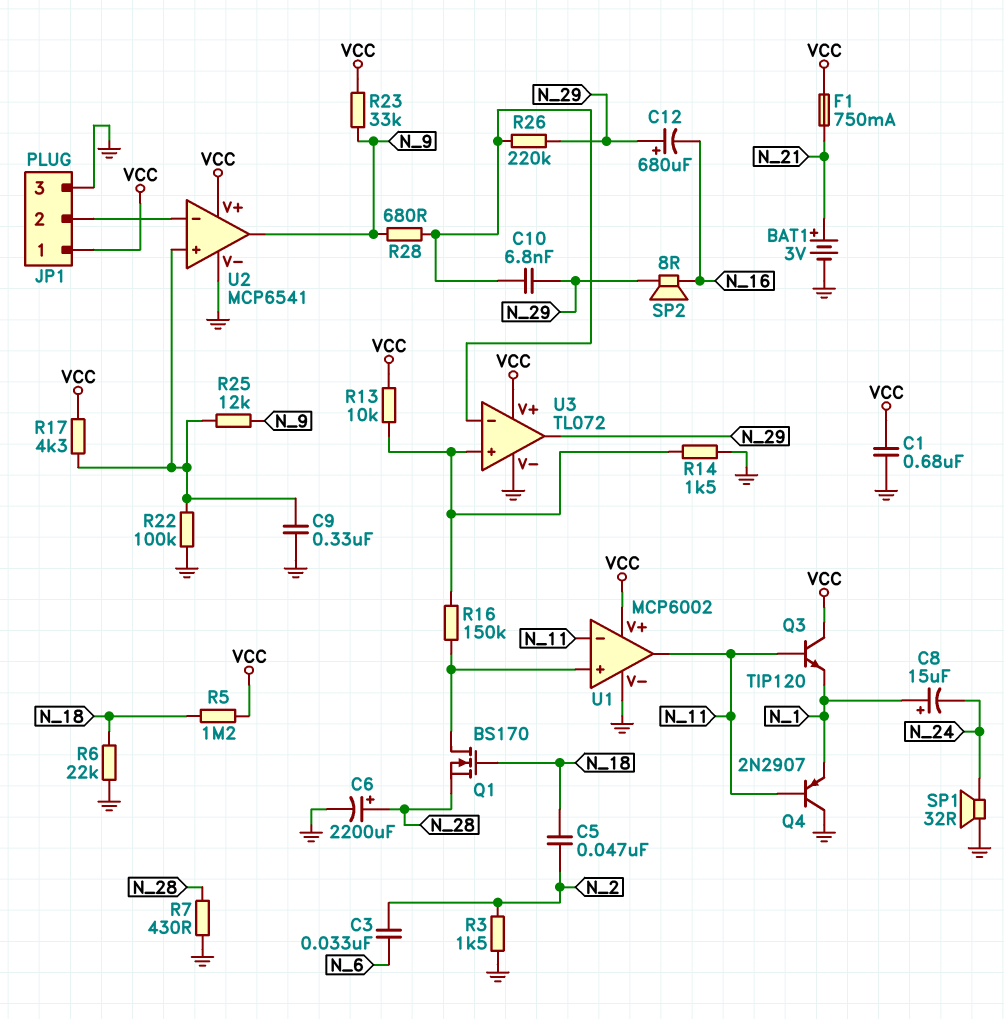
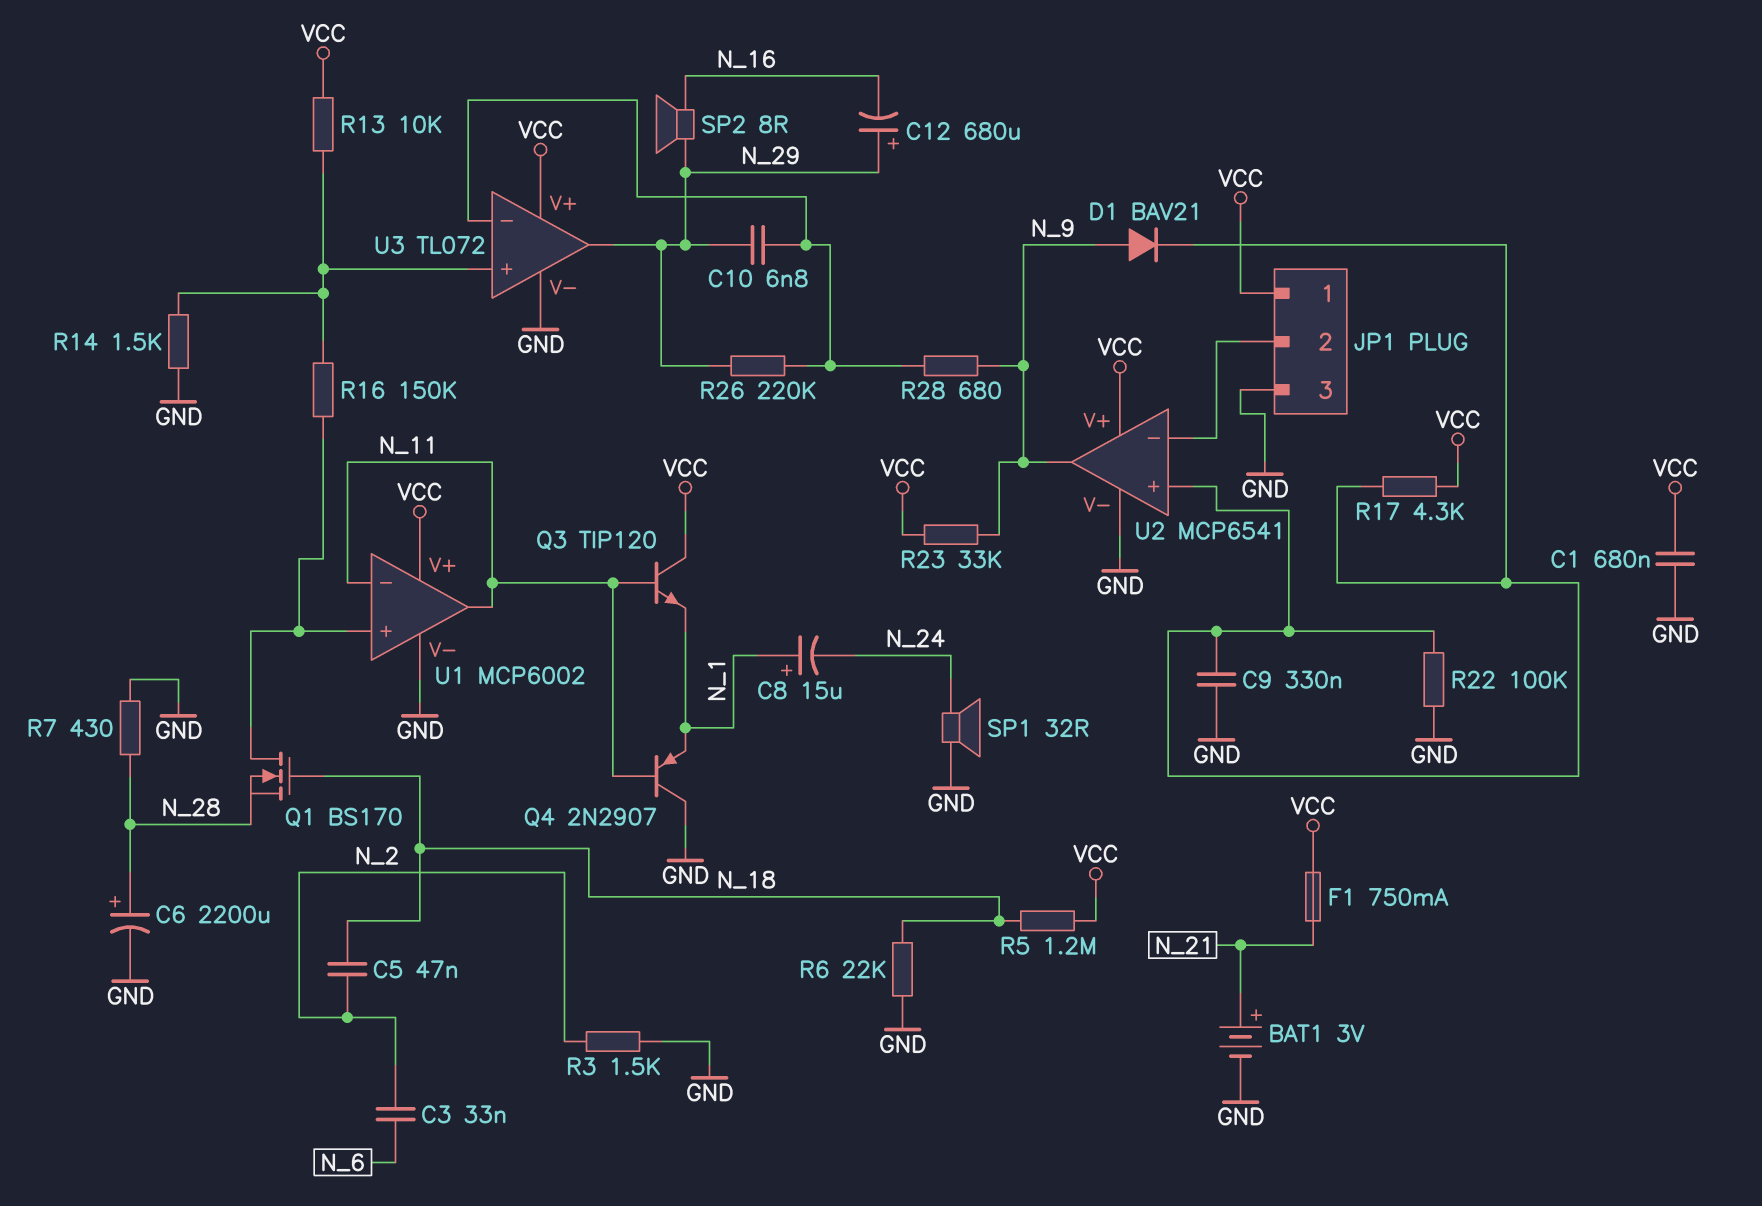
D1: none -> diode BAV21 (A N_9, K U2/in+)
R25: 12k (N_9, U2/in+) -> none

